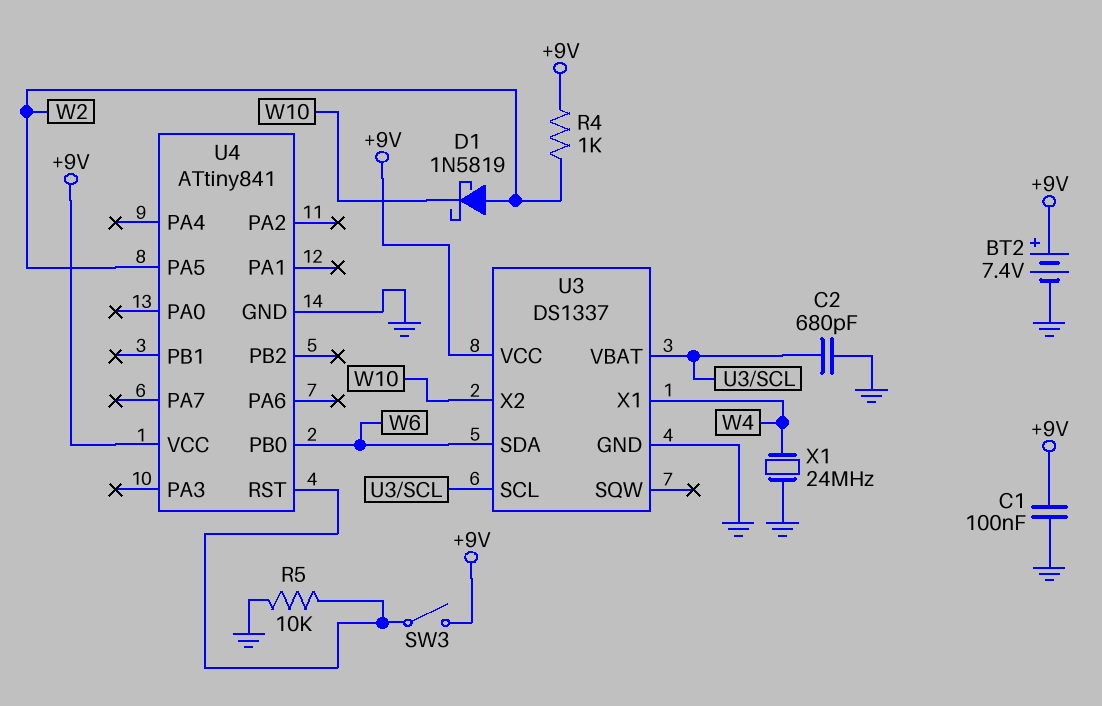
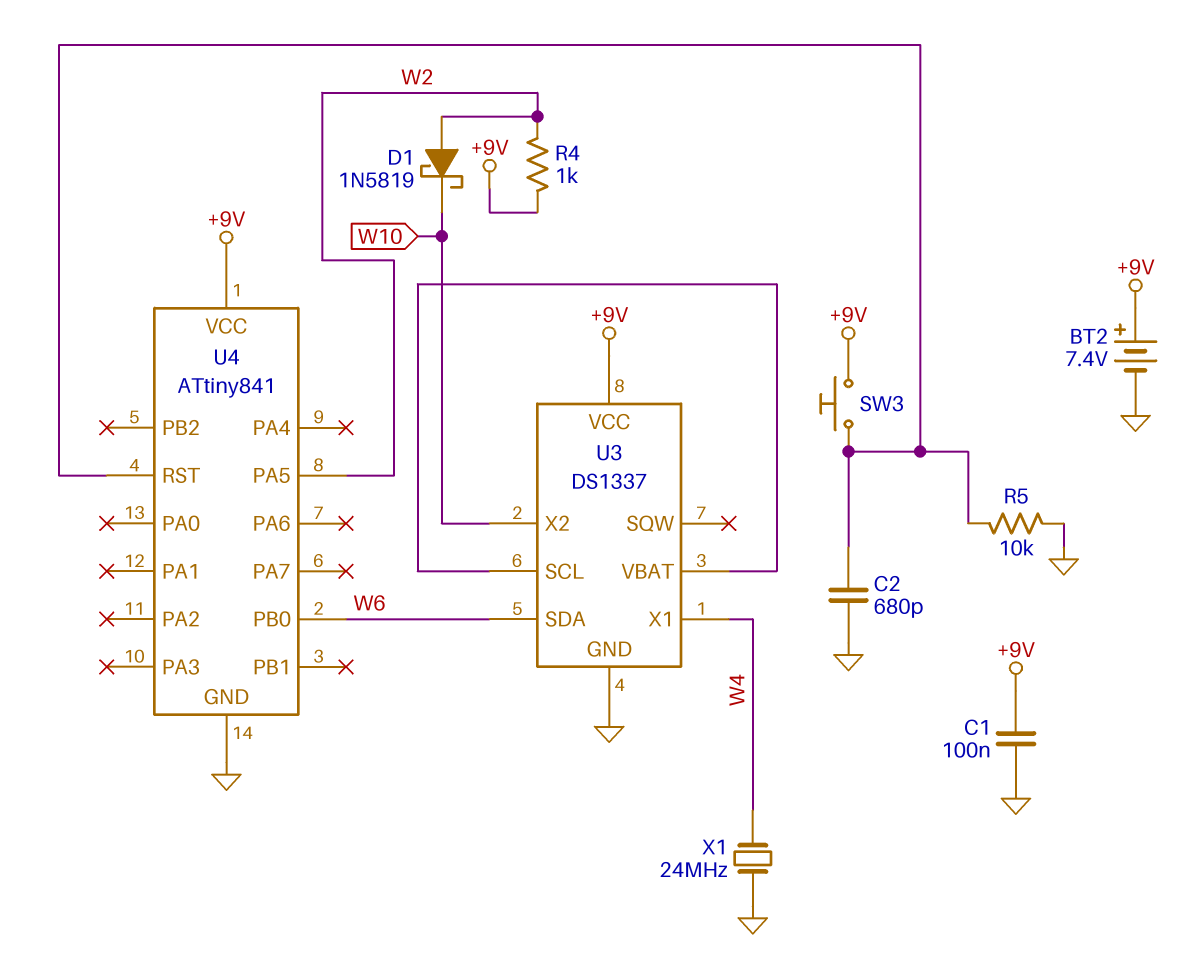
C2: 680pF (GND, U3/SCL) -> 680pF (GND, U4/RST)
SW3: switch (+9V, U4/RST) -> button (+9V, U4/RST)

